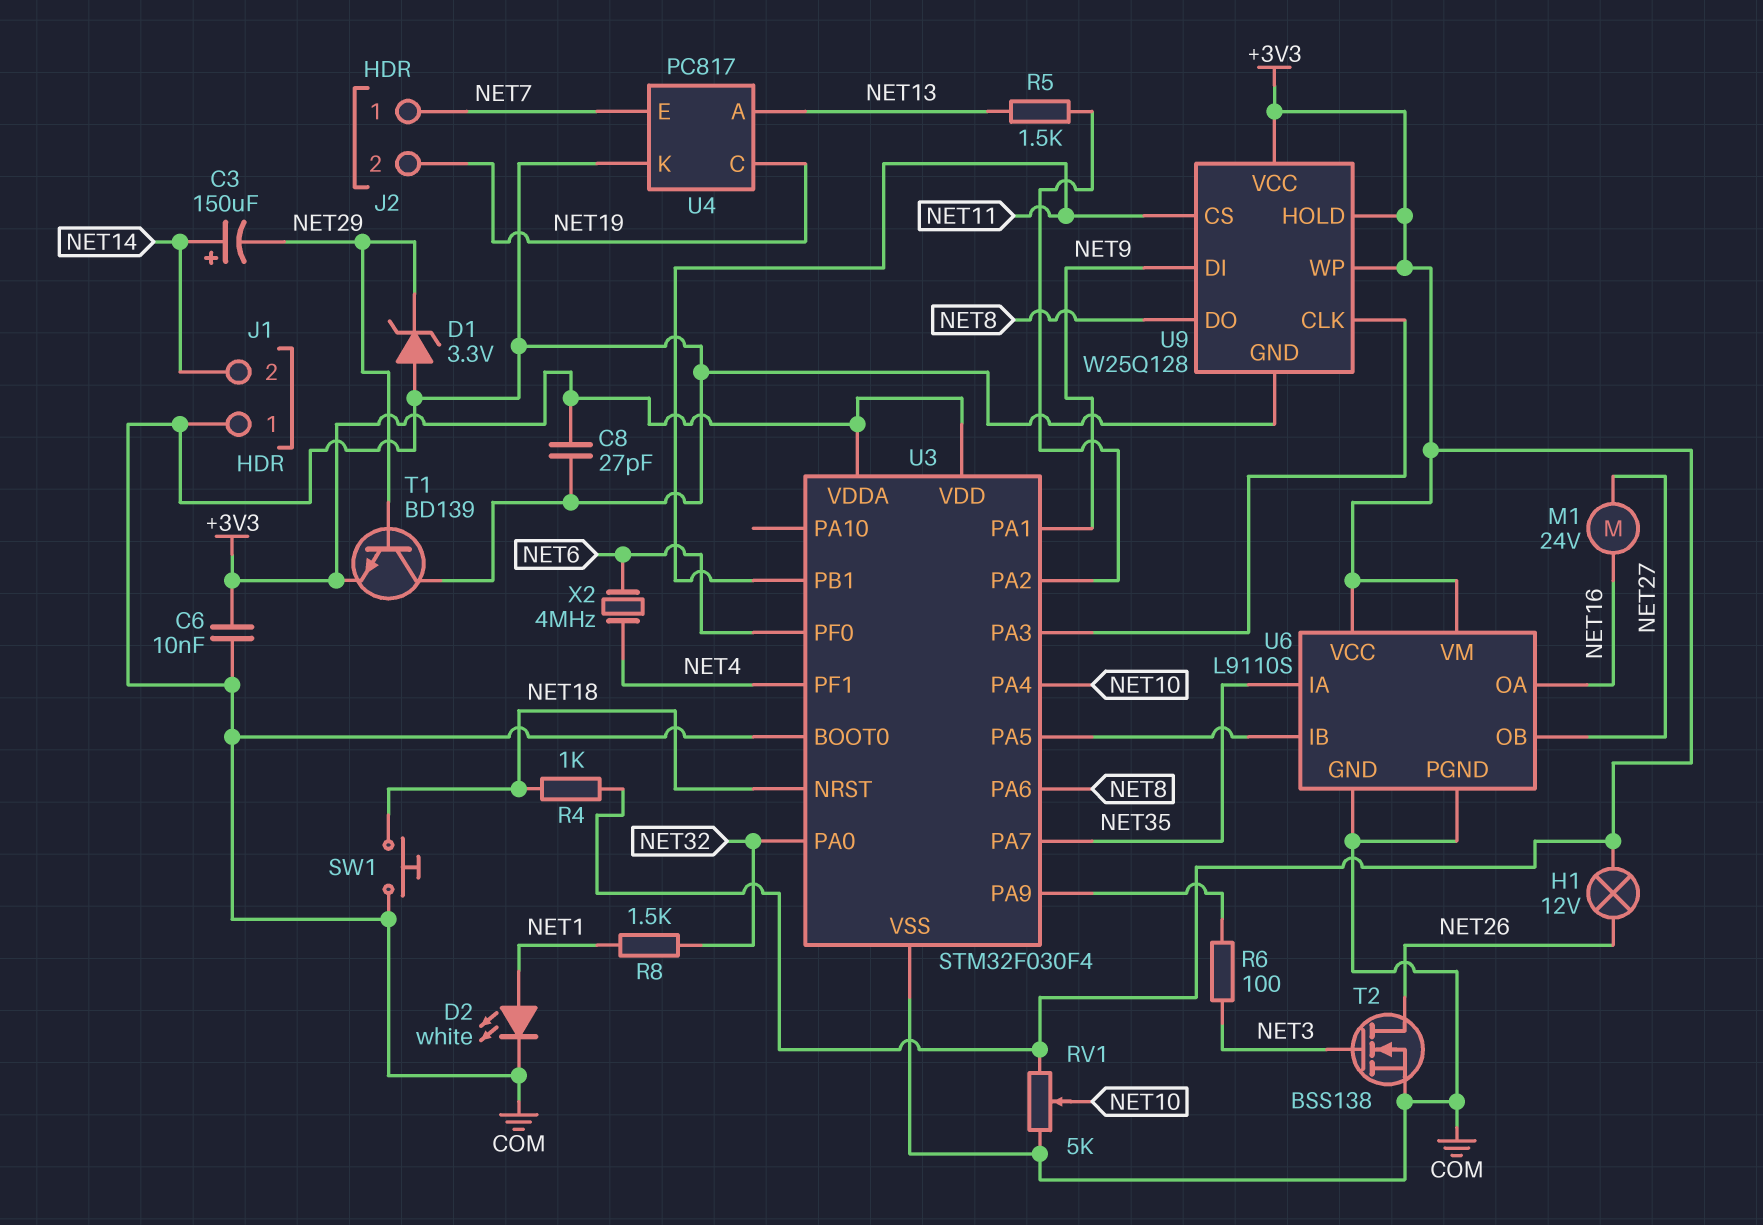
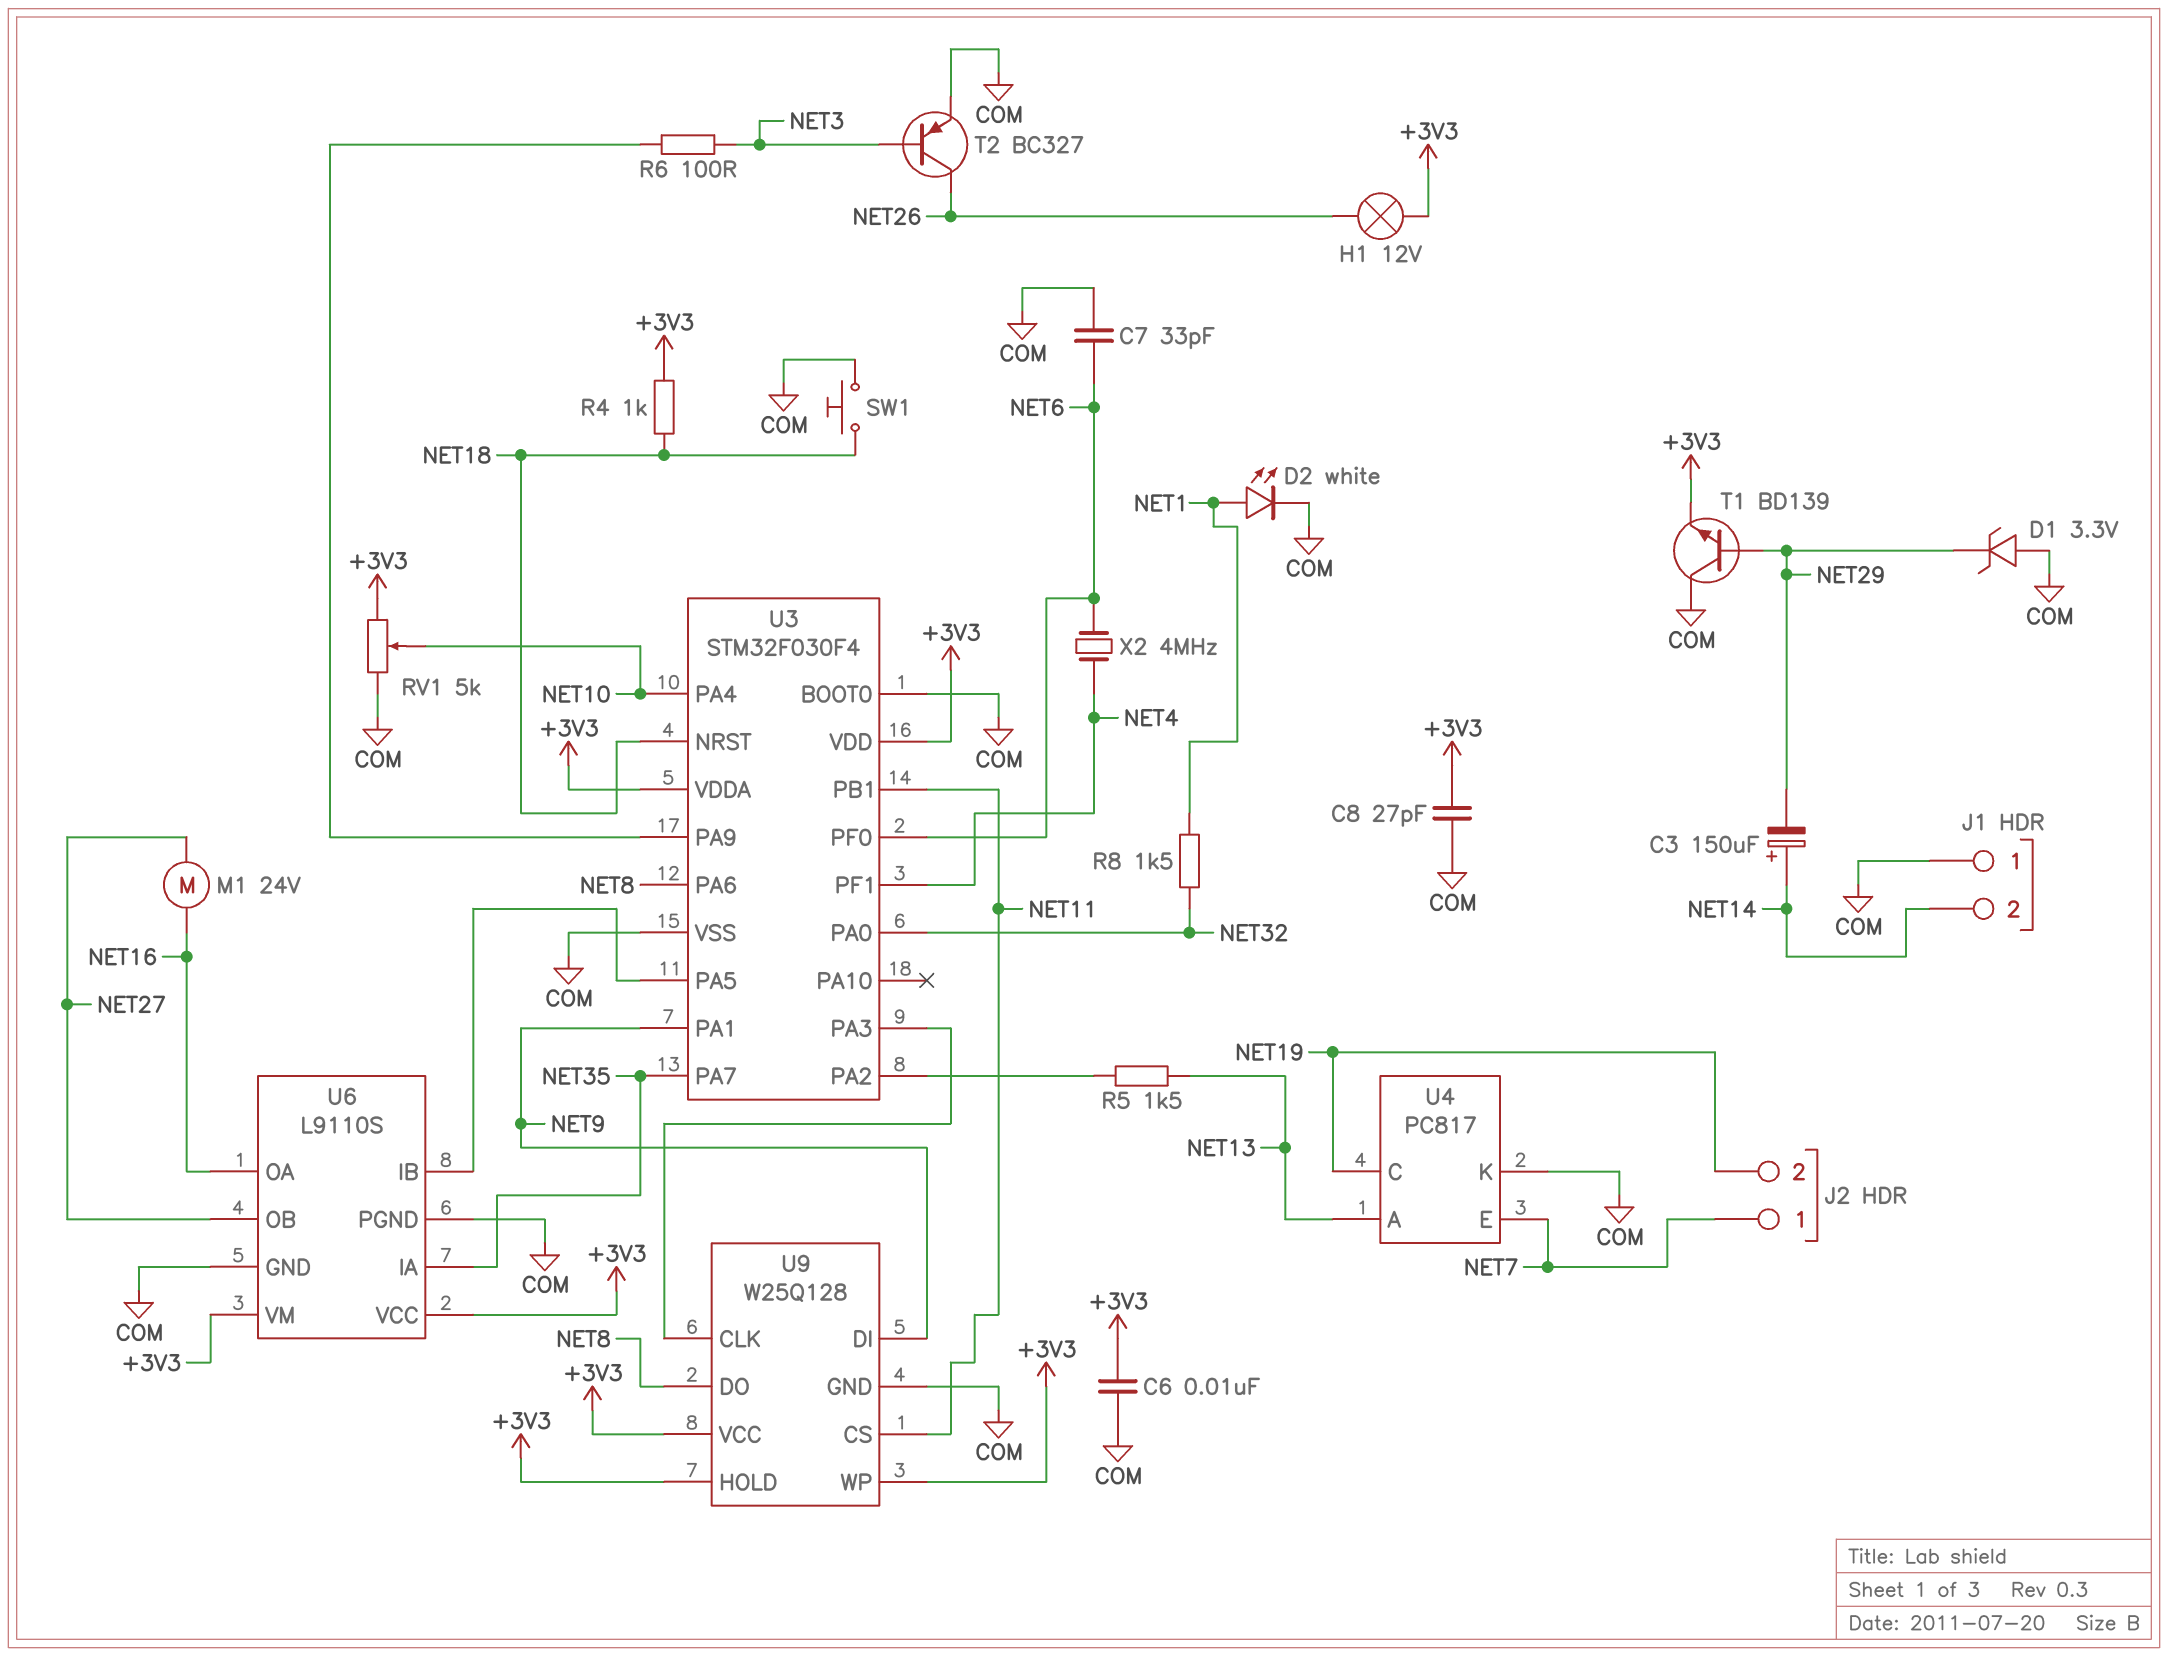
C7: none -> 33pF (COM, NET6)
T2: NMOS BSS138 (G NET3, D NET26, S COM) -> PNP BC327 (B NET3, C NET26, E COM)

